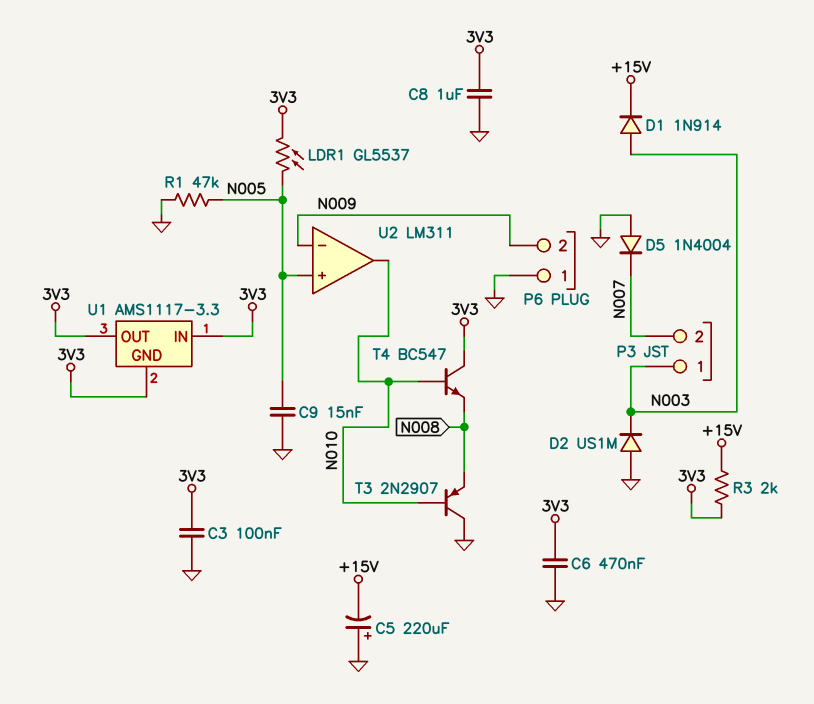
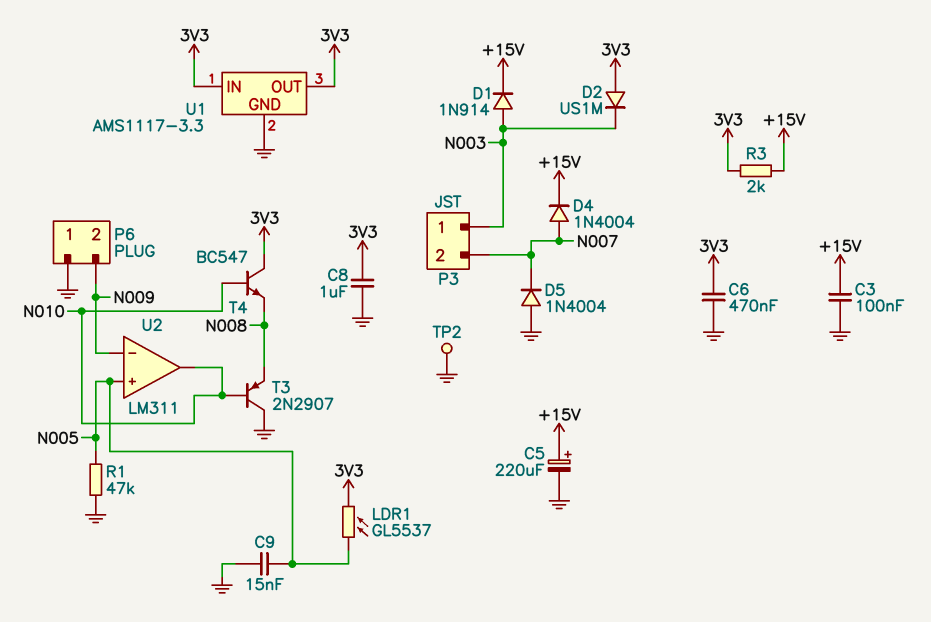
C3: 100nF (3V3, GND) -> 100nF (+15V, GND)
C5: 220uF (plus GND, minus +15V) -> 220uF (plus +15V, minus GND)
D2: diode US1M (A GND, K N003) -> diode US1M (A 3V3, K N003)
D4: none -> diode 1N4004 (A N007, K +15V)
TP2: none -> test point (GND)
U1 pin GND: 3V3 -> GND

